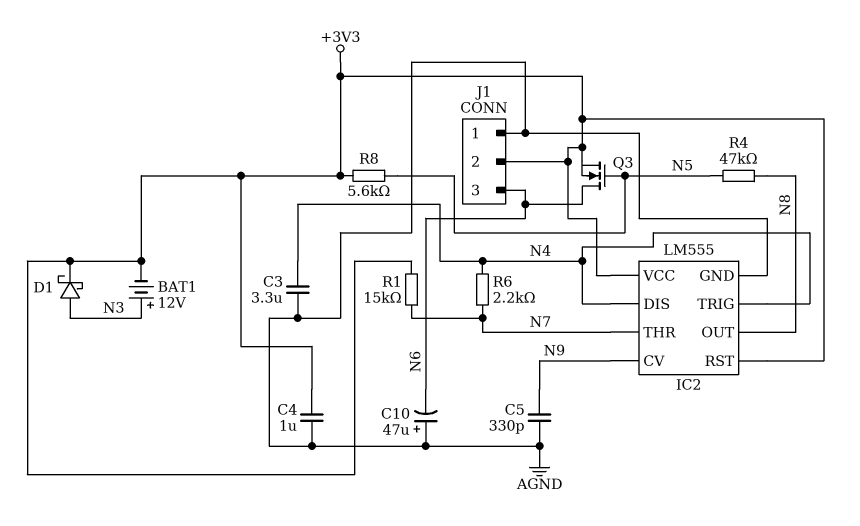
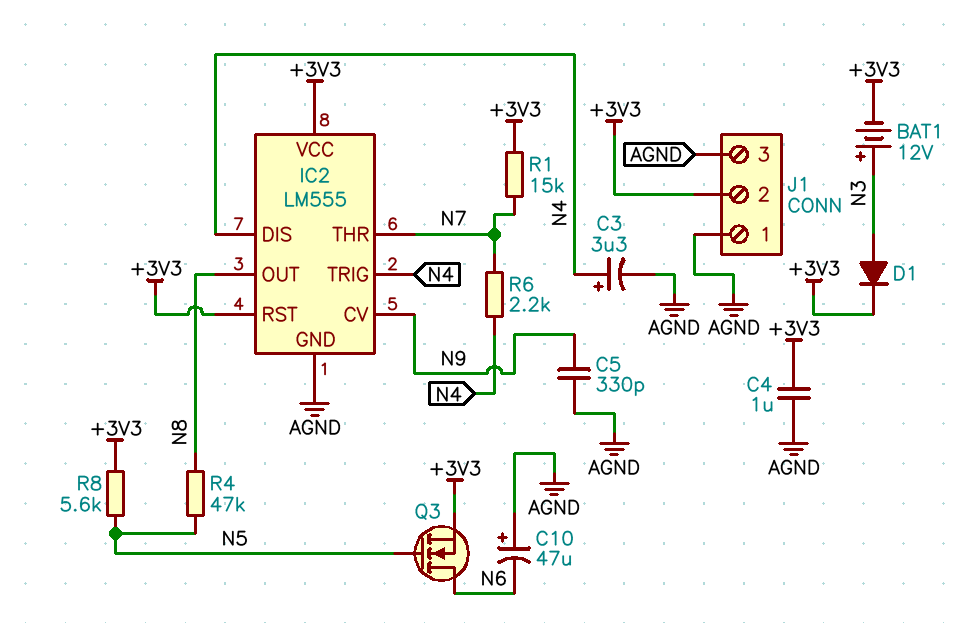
C3: 3.3uF (AGND, N4) -> 3.3uF (plus N4, minus AGND)
D1: schottky (A N3, K +3V3) -> diode (A N3, K +3V3)
J1 pin 3: N6 -> AGND

